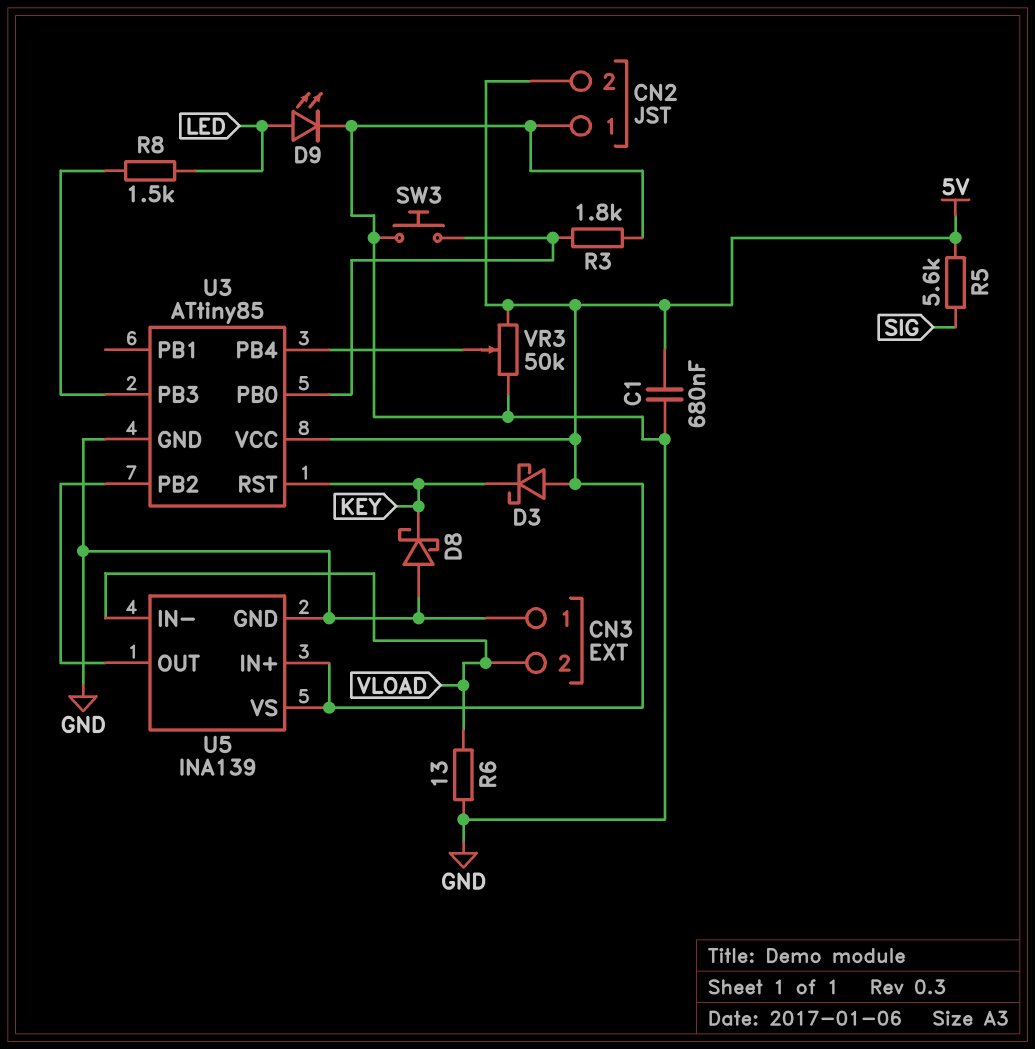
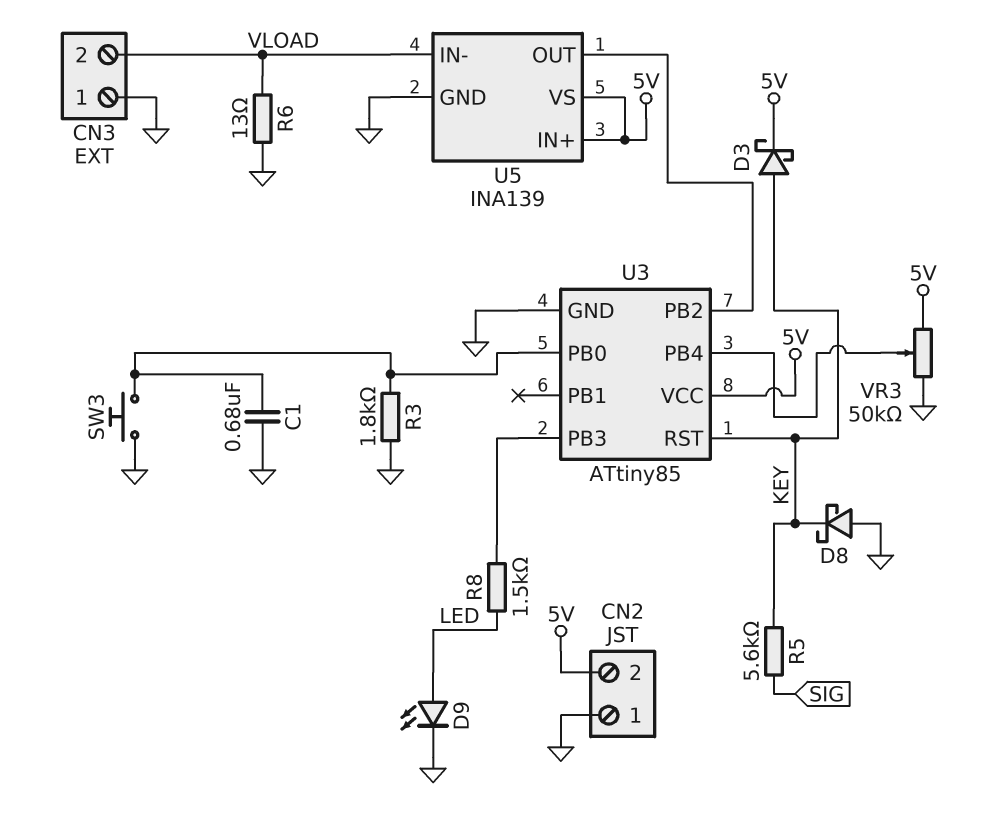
C1: 680nF (5V, GND) -> 680nF (GND, U3/PB0)
D3: schottky (A 5V, K KEY) -> schottky (A KEY, K 5V)
R5: 5.6k (5V, SIG) -> 5.6k (KEY, SIG)

